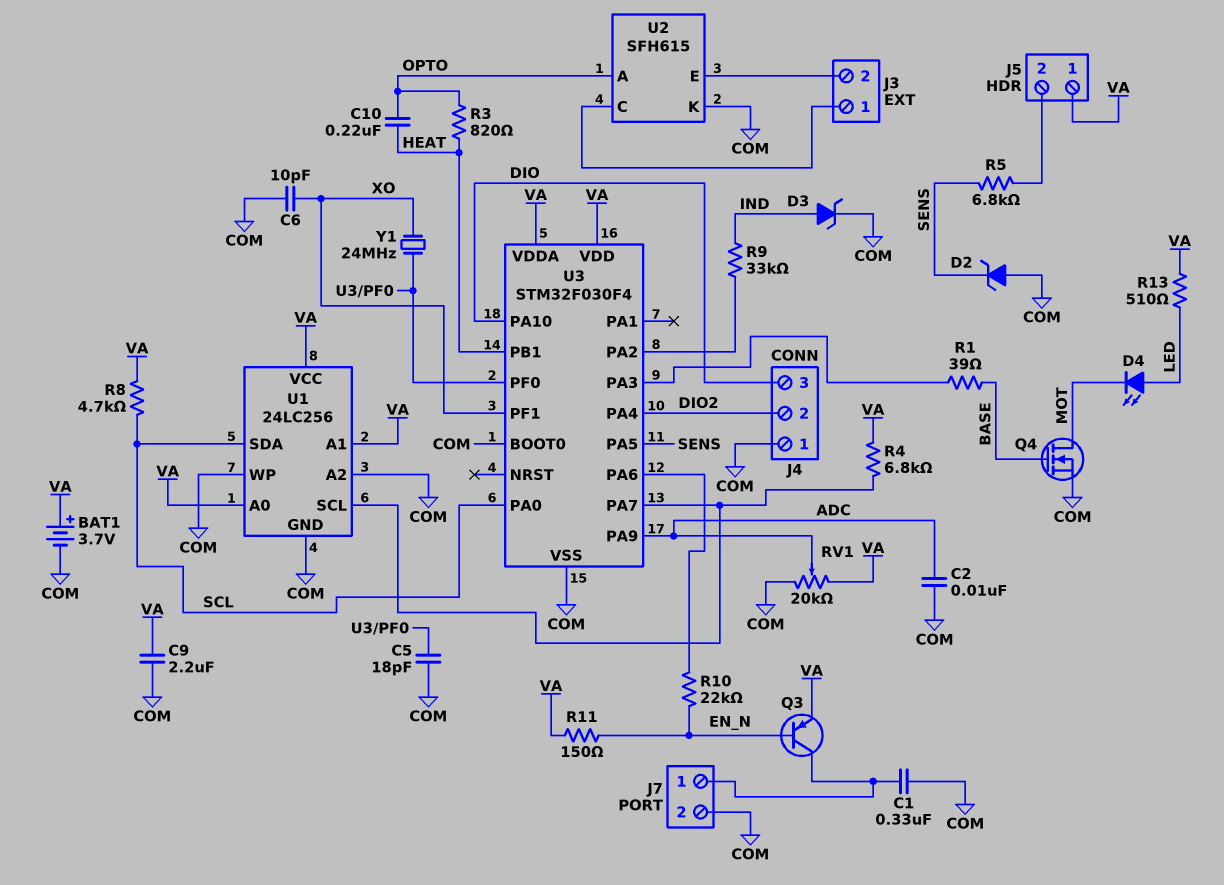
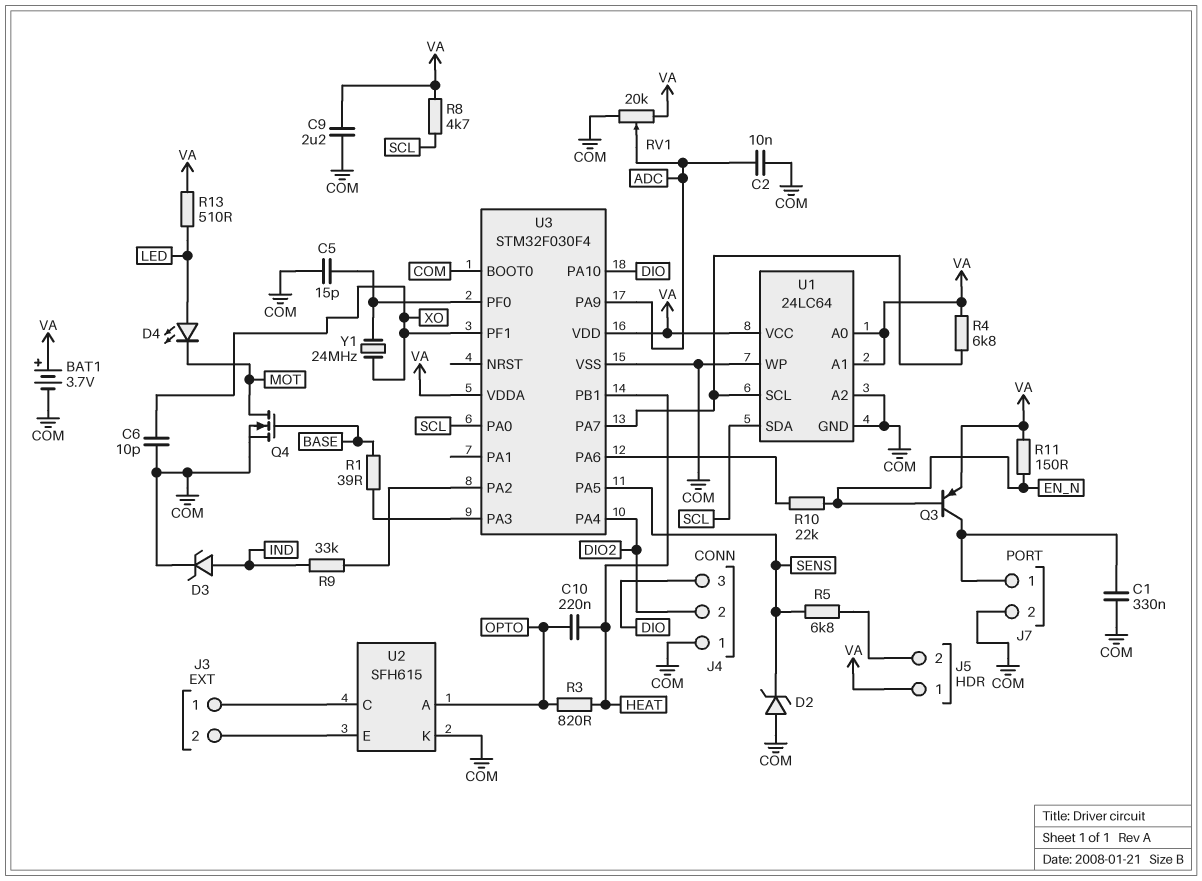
C5: 18pF (COM, U3/PF0) -> 15pF (COM, U3/PF0)
U1: 24LC256 -> 24LC64

